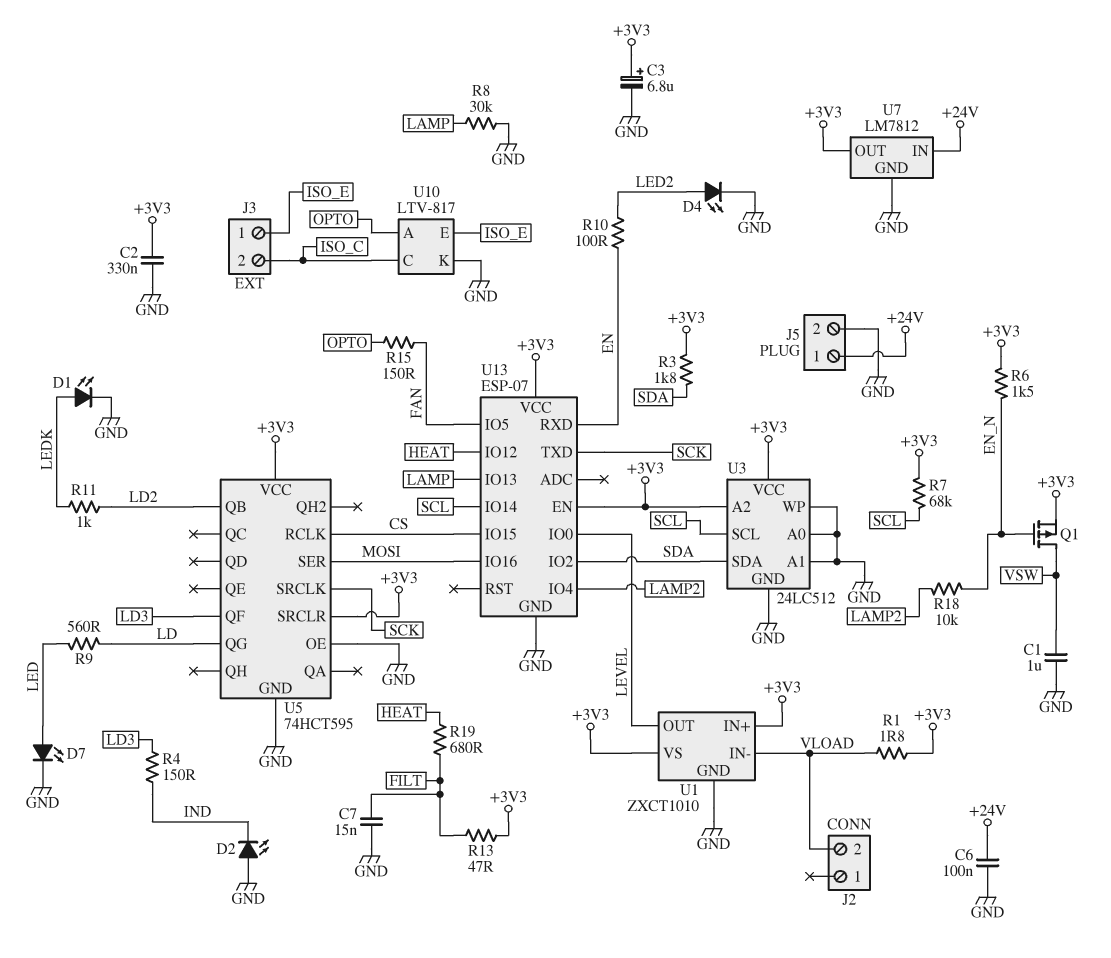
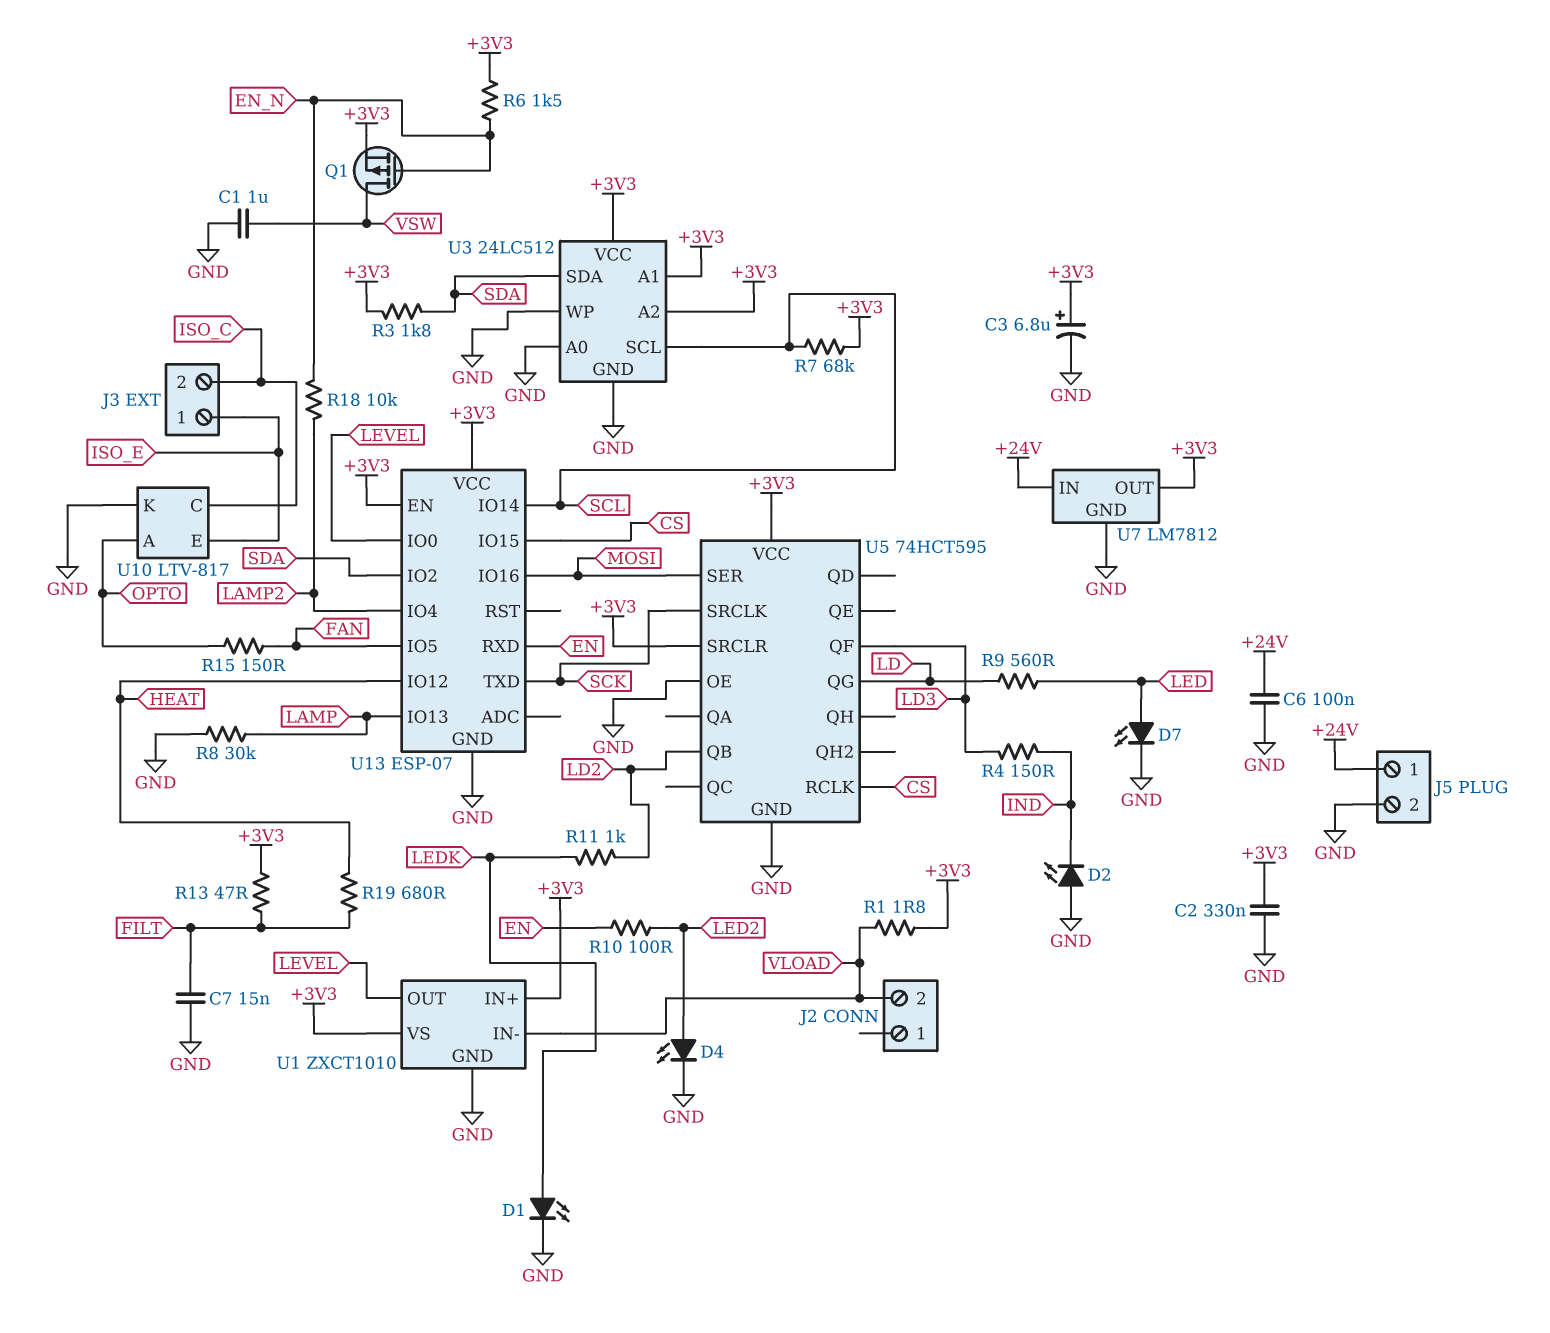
U3 pin A1: GND -> +3V3

